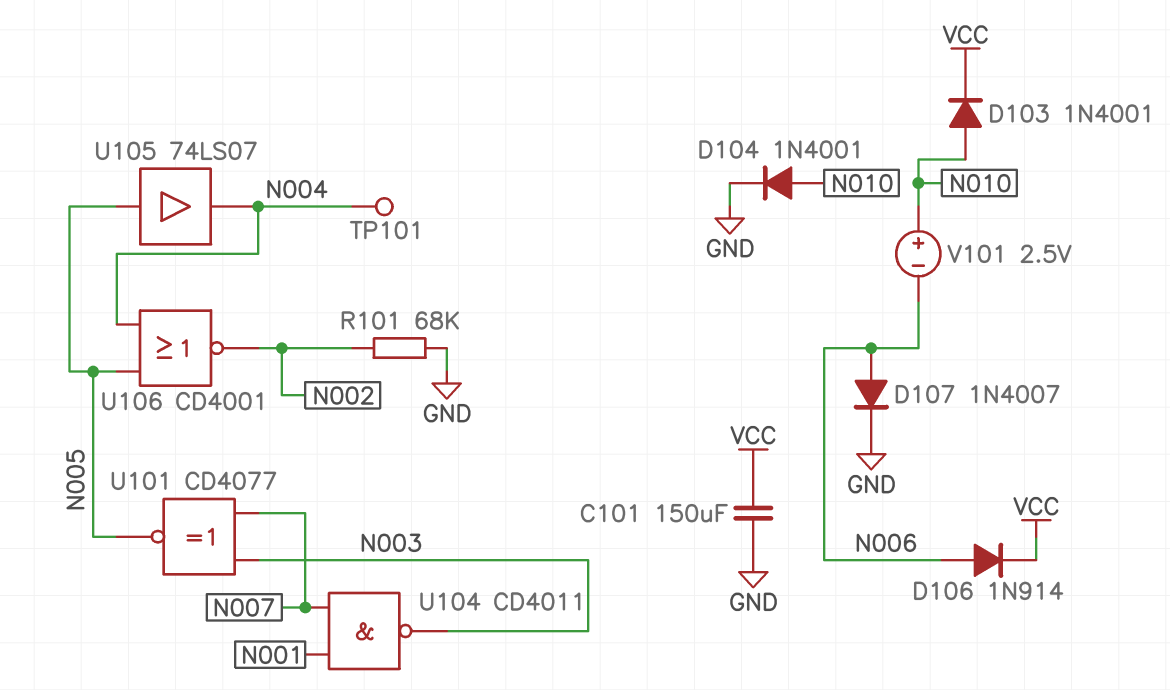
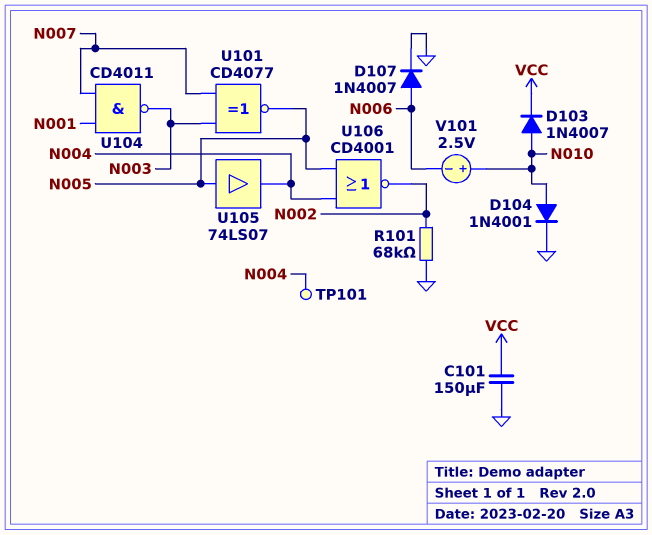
D103: diode 1N4001 (A N010, K VCC) -> diode 1N4007 (A N010, K VCC)
D106: diode 1N914 (A N006, K VCC) -> none

